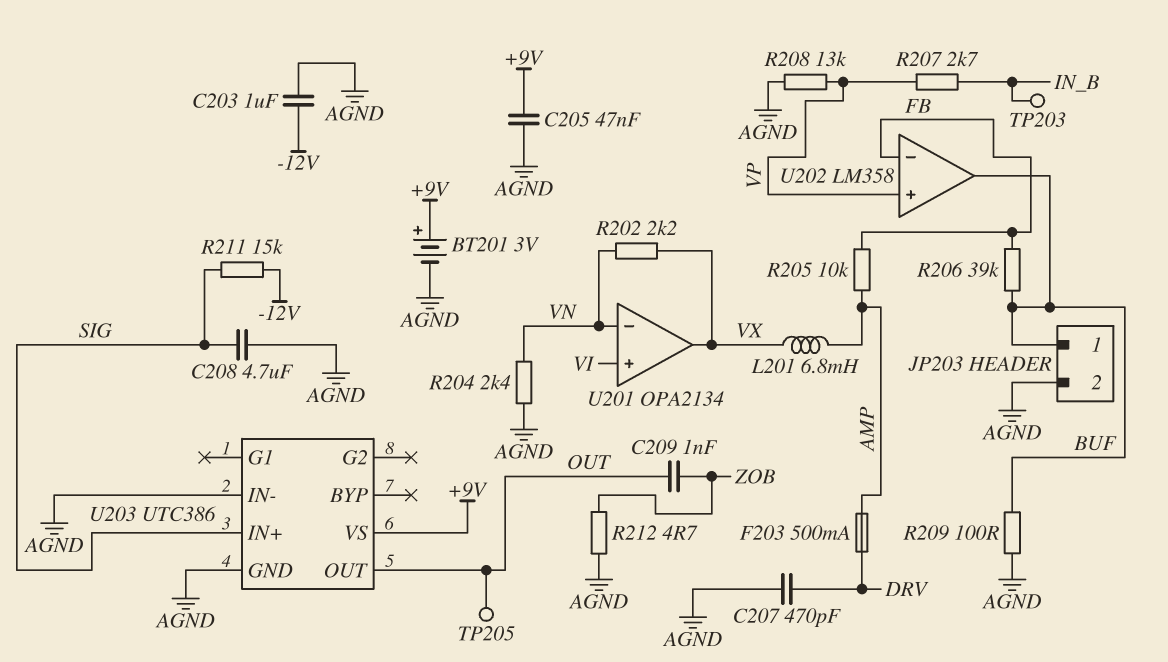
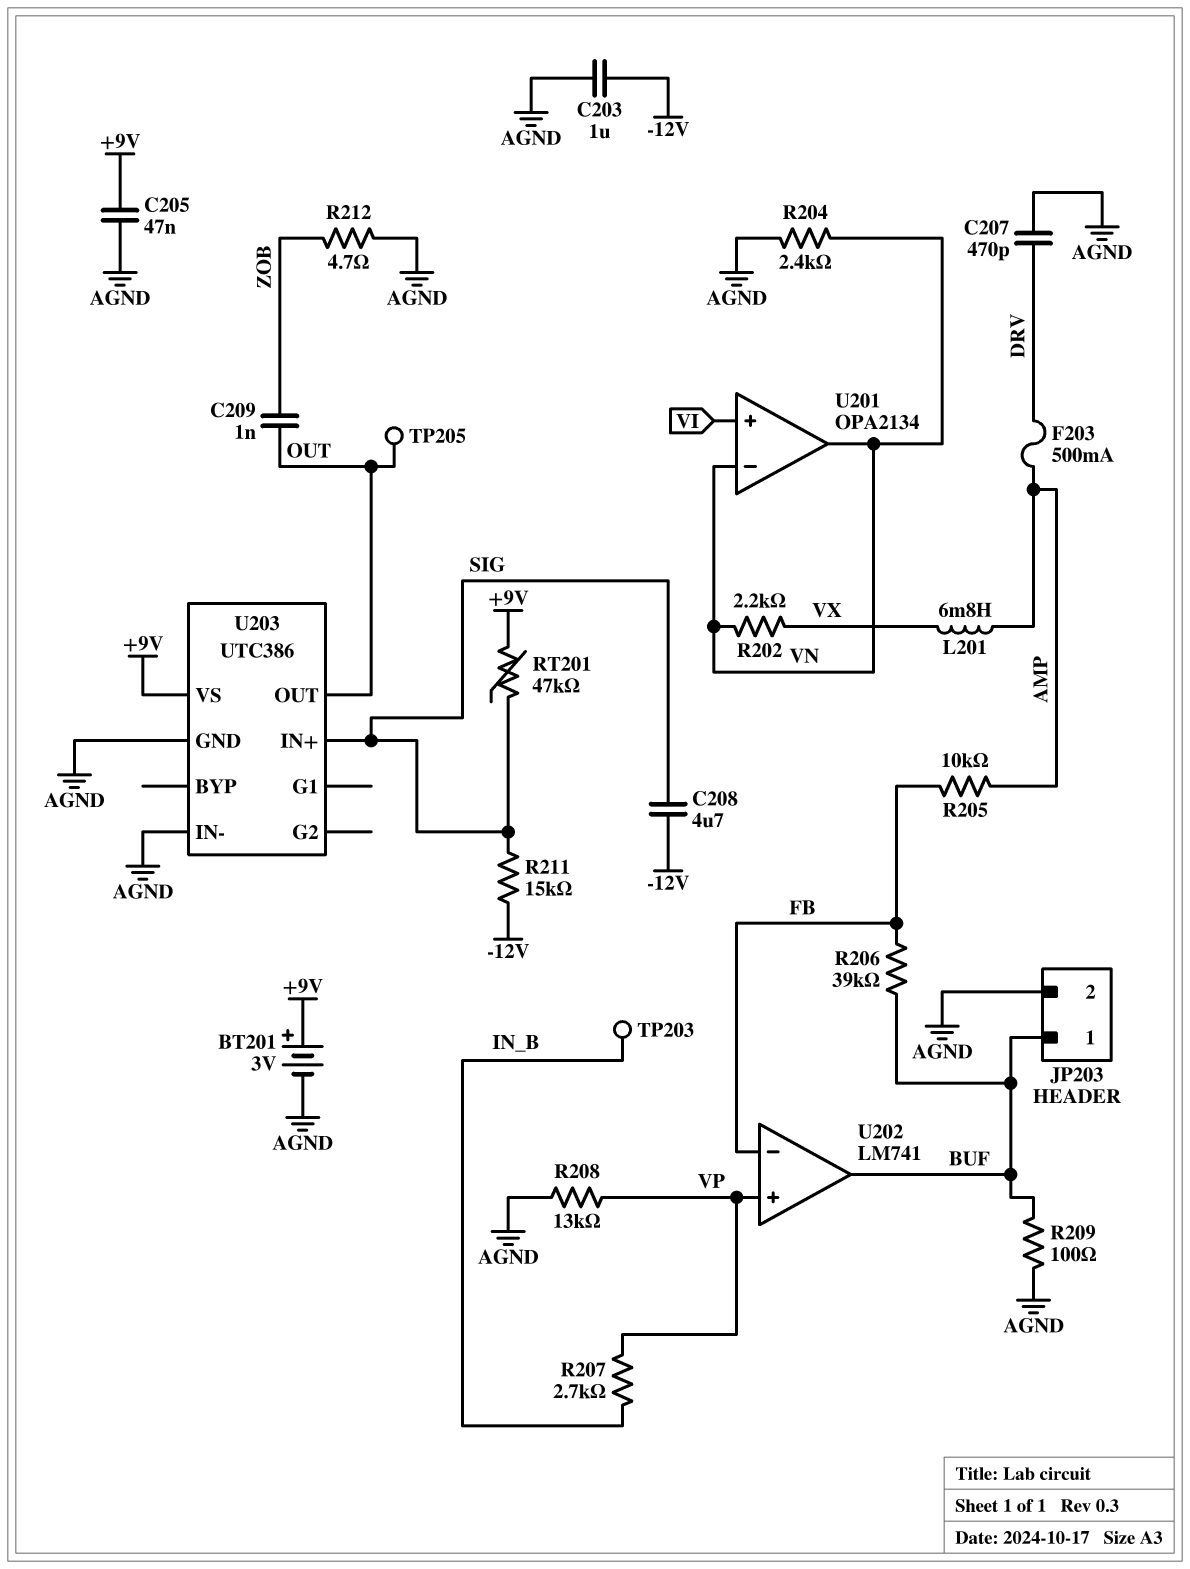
C208: 4.7uF (AGND, SIG) -> 4.7uF (-12V, SIG)
RT201: none -> 47k (+9V, SIG)
U201 pin out: VX -> VN
U202: LM358 -> LM741

